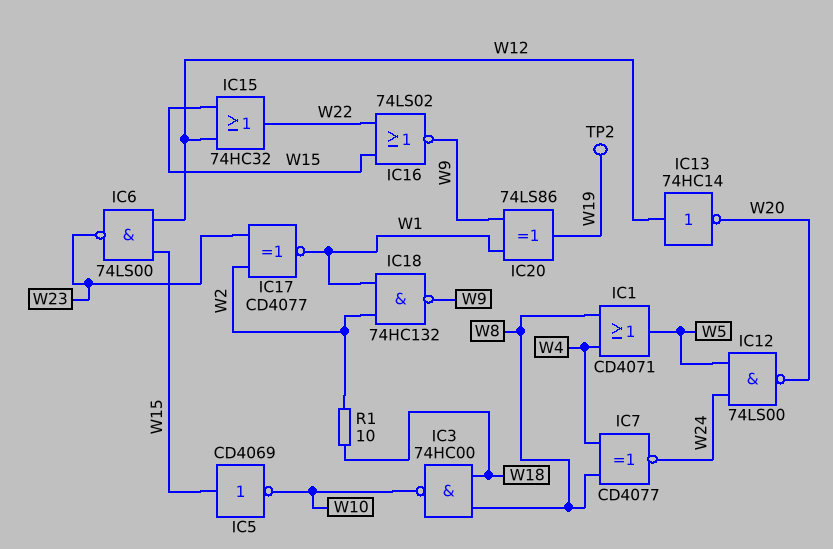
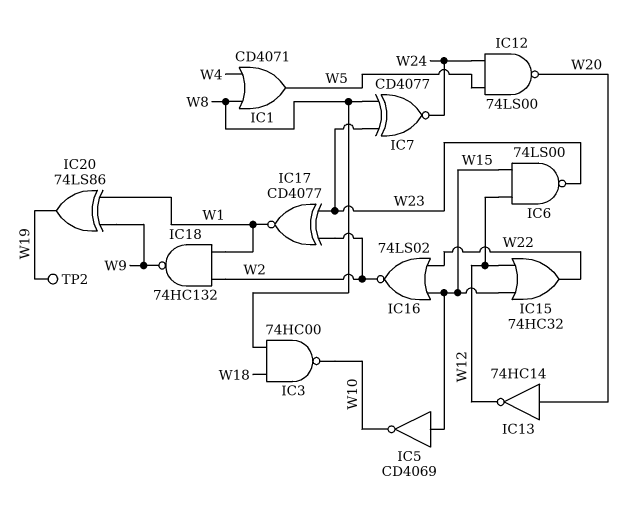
IC7: XNOR CD4077 (in W4, in W8, out W24) -> XNOR CD4077 (in W8, in W23, out W24)
IC13: NOT 74HC14 (in W12, out W20) -> NOT 74HC14 (in W20, out W12)
IC16: NOR 74LS02 (in W15, in W22, out W9) -> NOR 74LS02 (in W15, in W22, out W2)
R1: 10 (W2, W18) -> none

